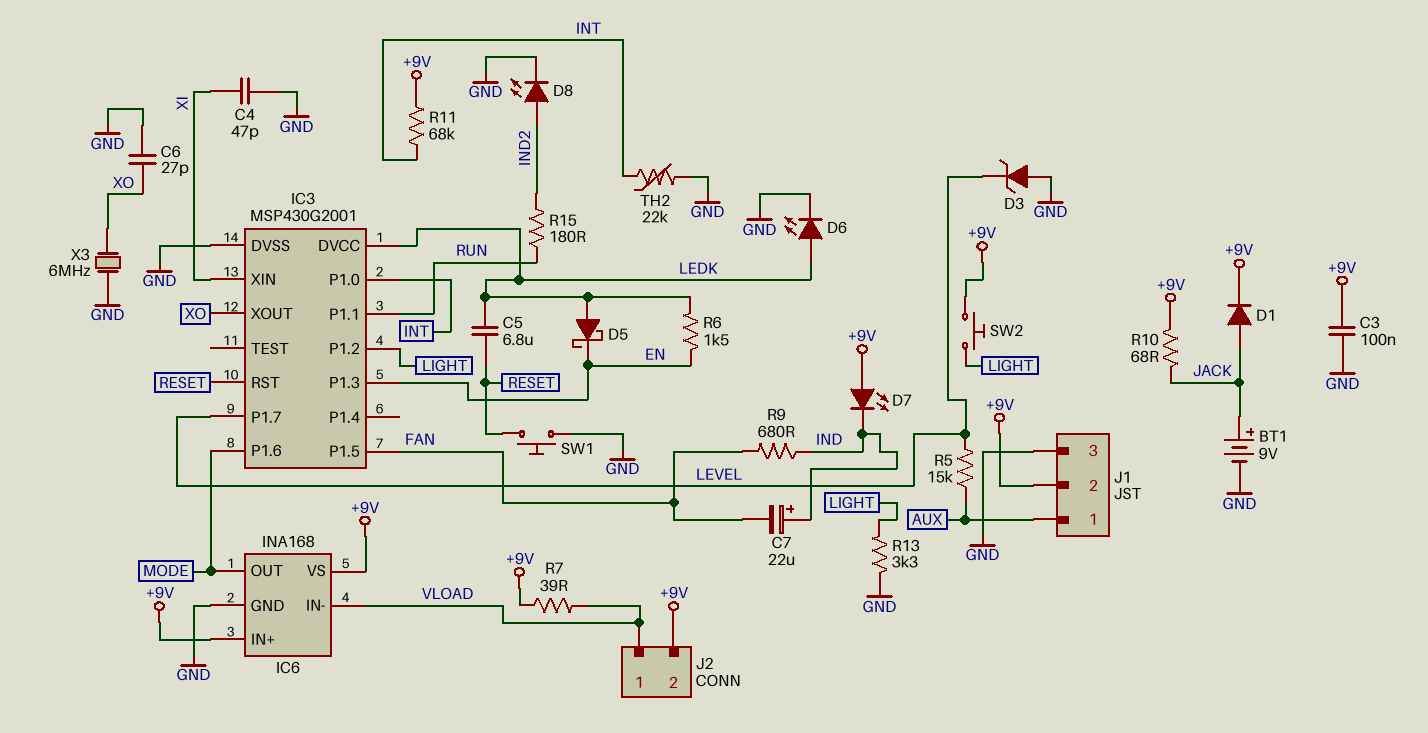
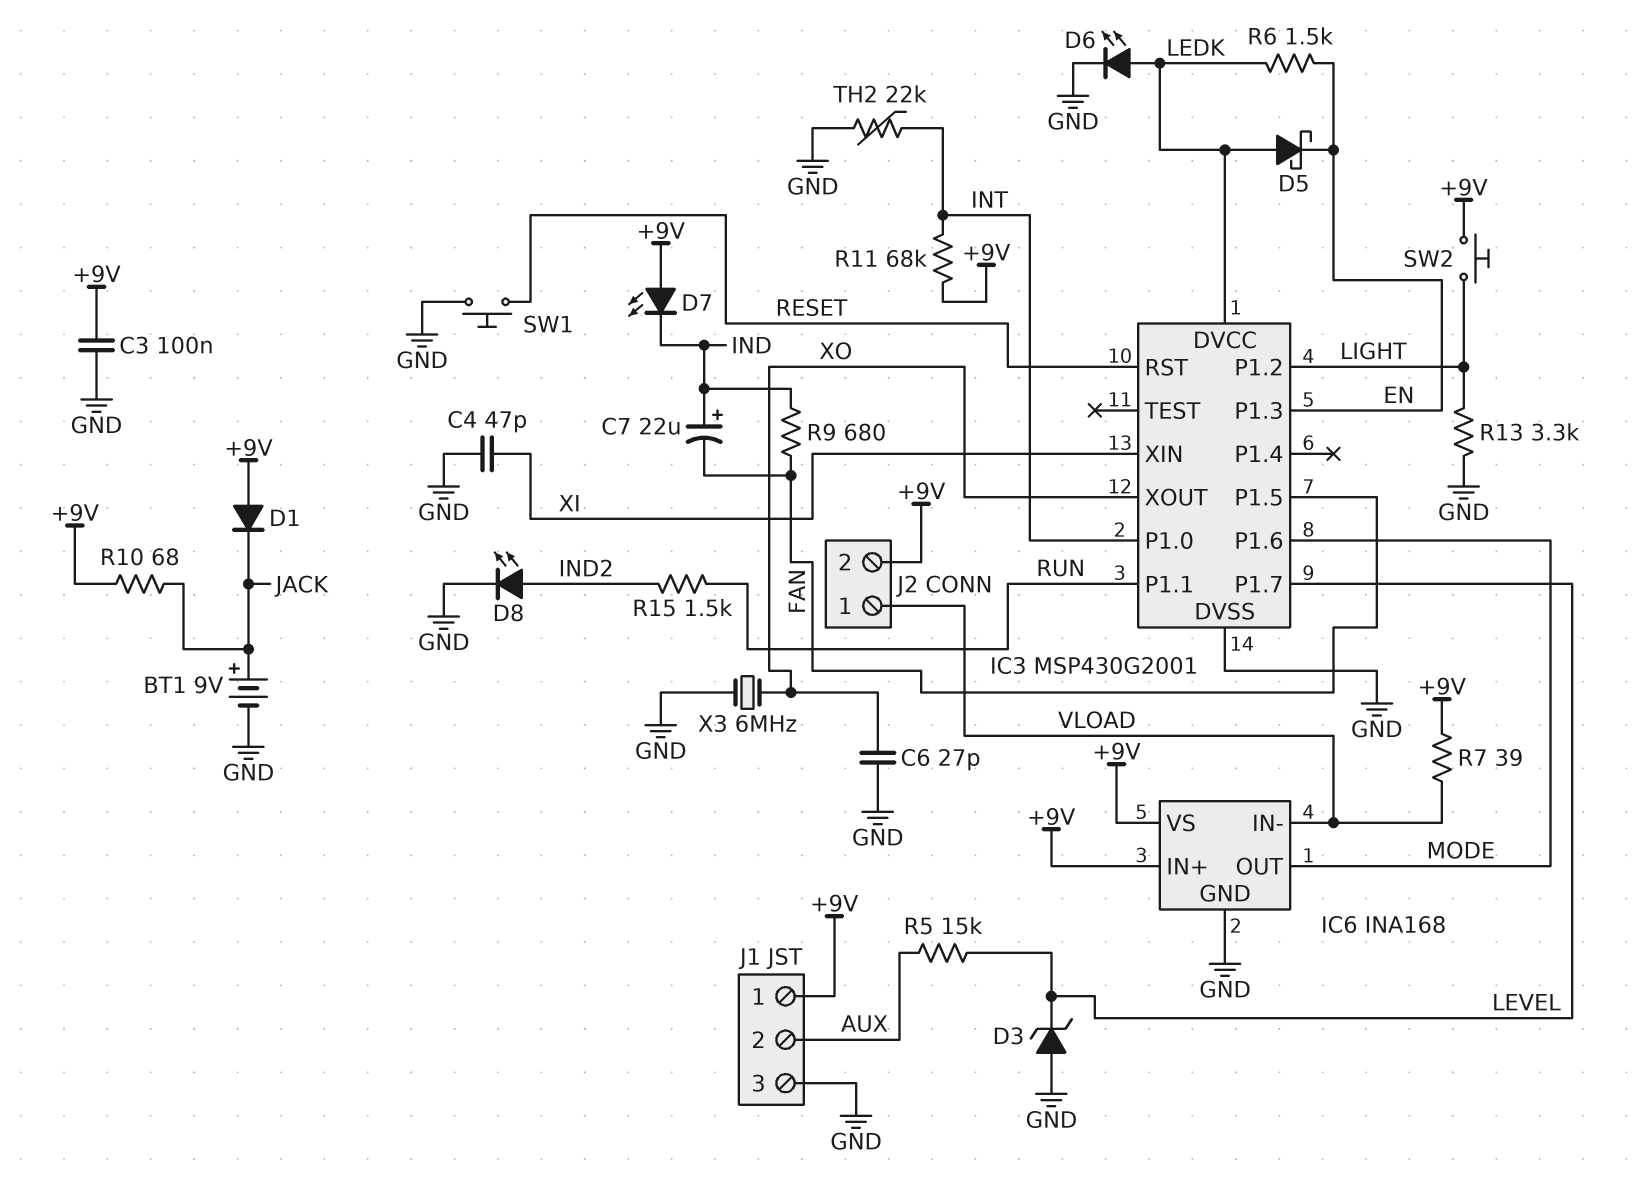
C5: 6.8uF (LEDK, RESET) -> none
D1: diode (A JACK, K +9V) -> diode (A +9V, K JACK)
J1 pin 1: AUX -> +9V
J1 pin 2: +9V -> AUX
R15: 180 (IND2, RUN) -> 1.5k (IND2, RUN)

